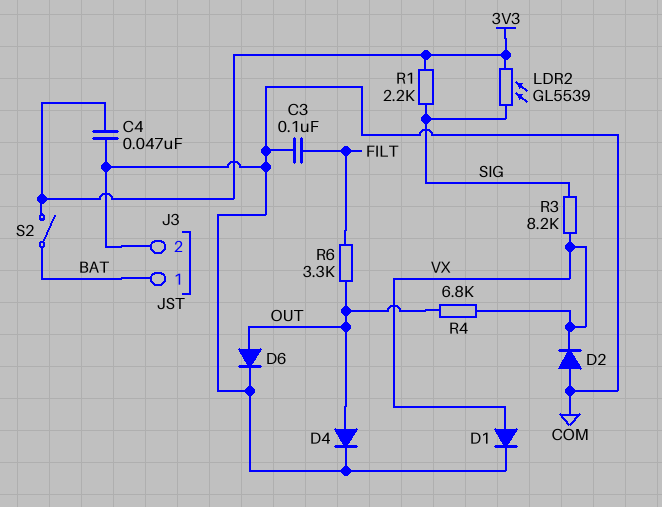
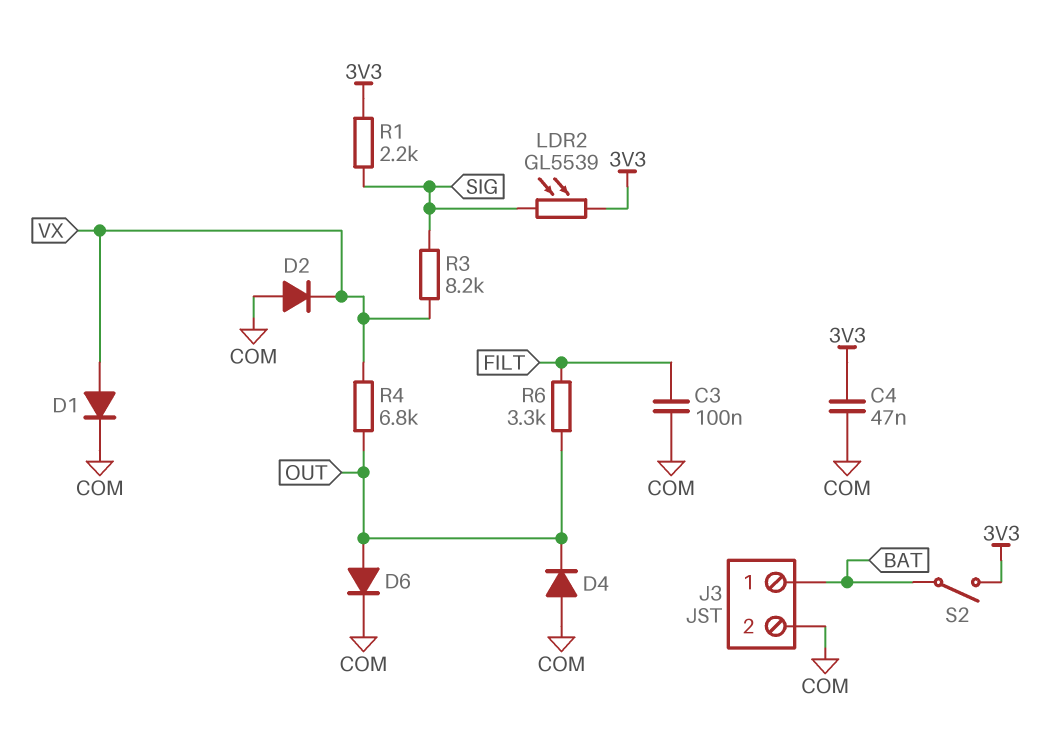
D4: diode (A OUT, K COM) -> diode (A COM, K OUT)

